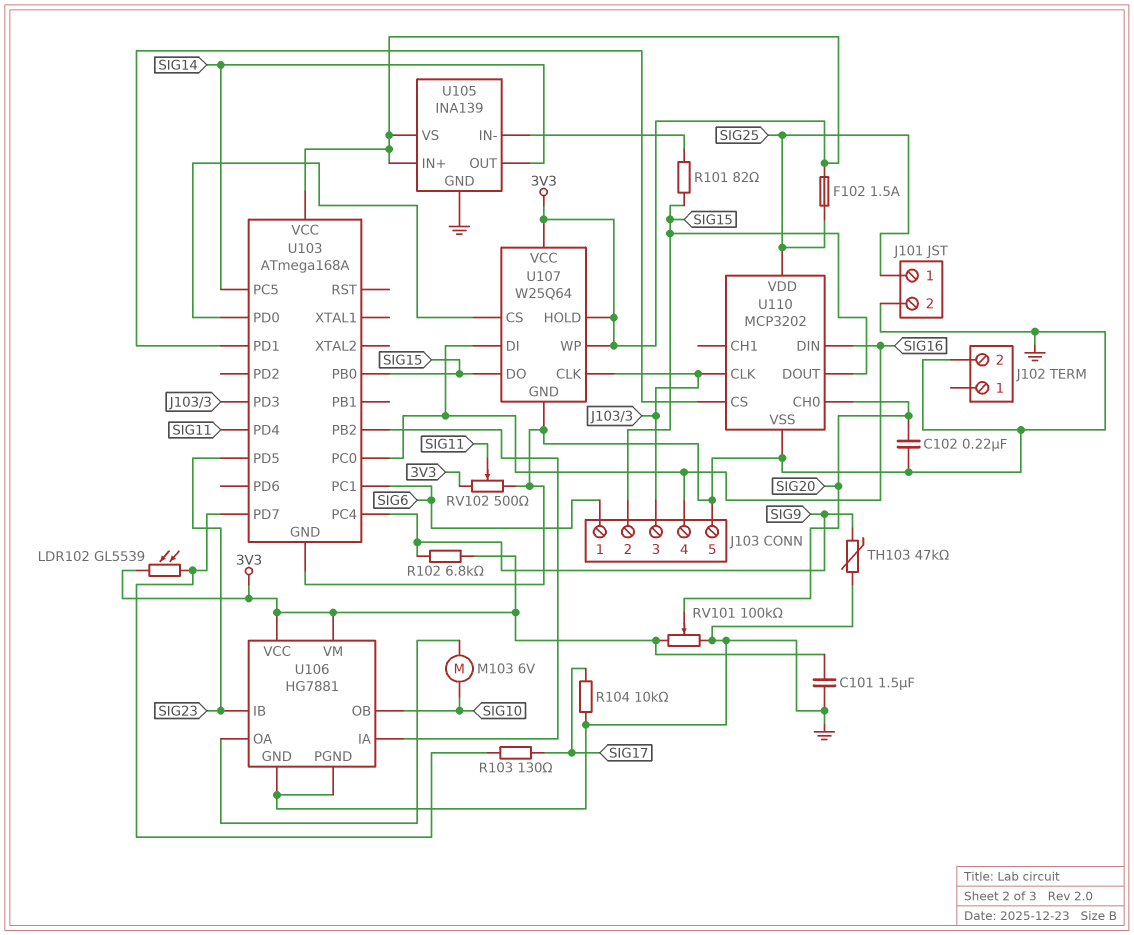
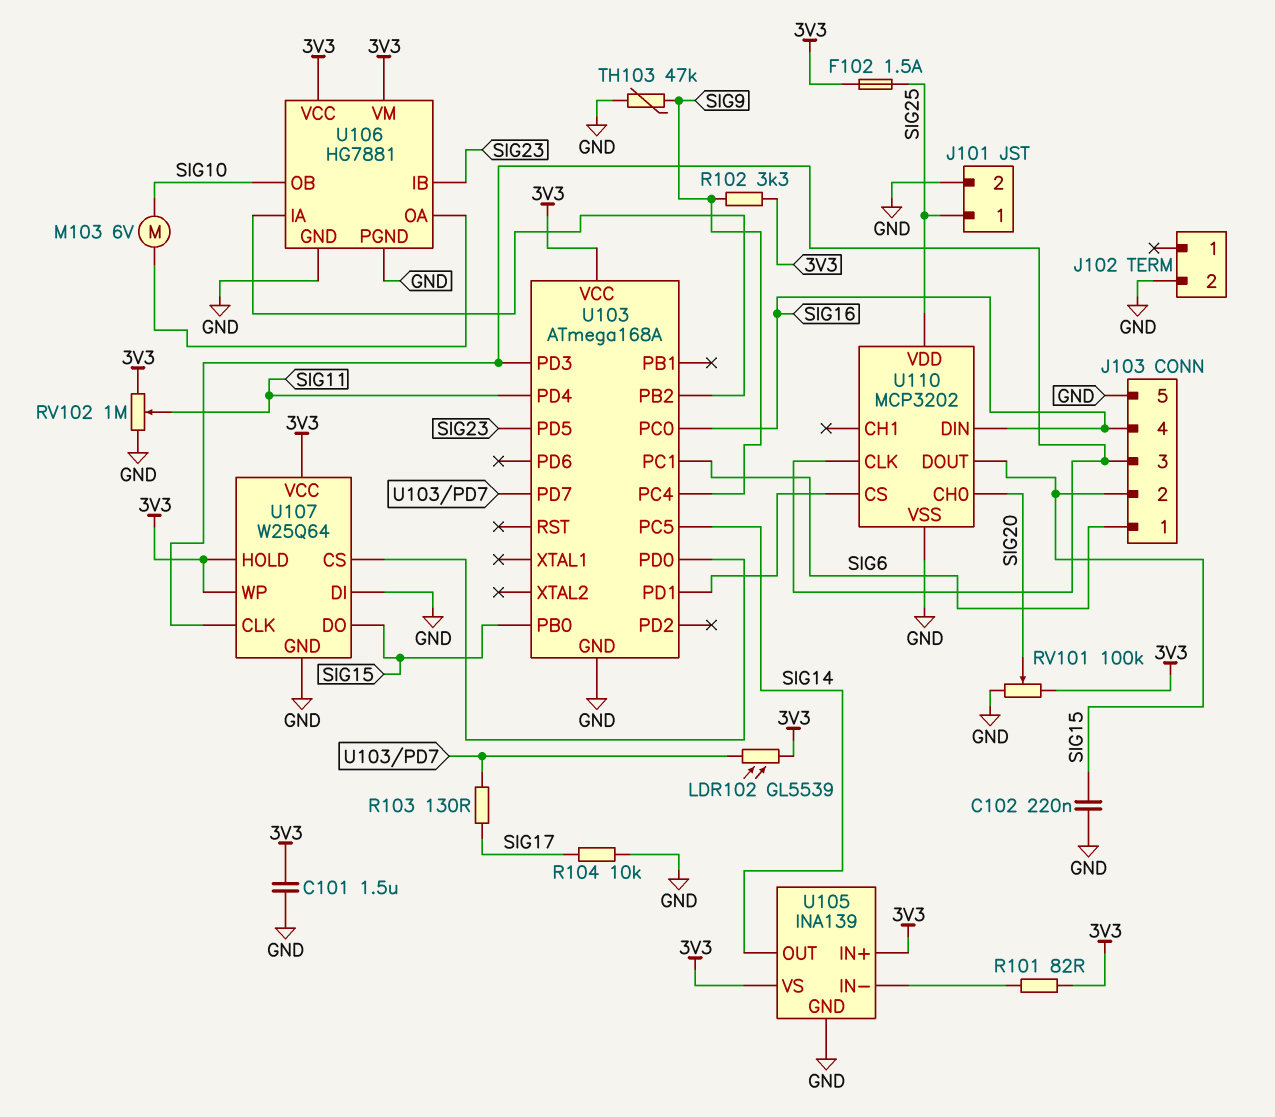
C102: 220nF (GND, SIG20) -> 220nF (GND, SIG15)
R101: 82 (SIG15, U105/IN-) -> 82 (3V3, U105/IN-)
R102: 6.8k (3V3, SIG9) -> 3.3k (3V3, SIG9)
RV102: 500 (3V3, GND, wiper SIG11) -> 1M (3V3, GND, wiper SIG11)
U107 pin DI: SIG16 -> GND

